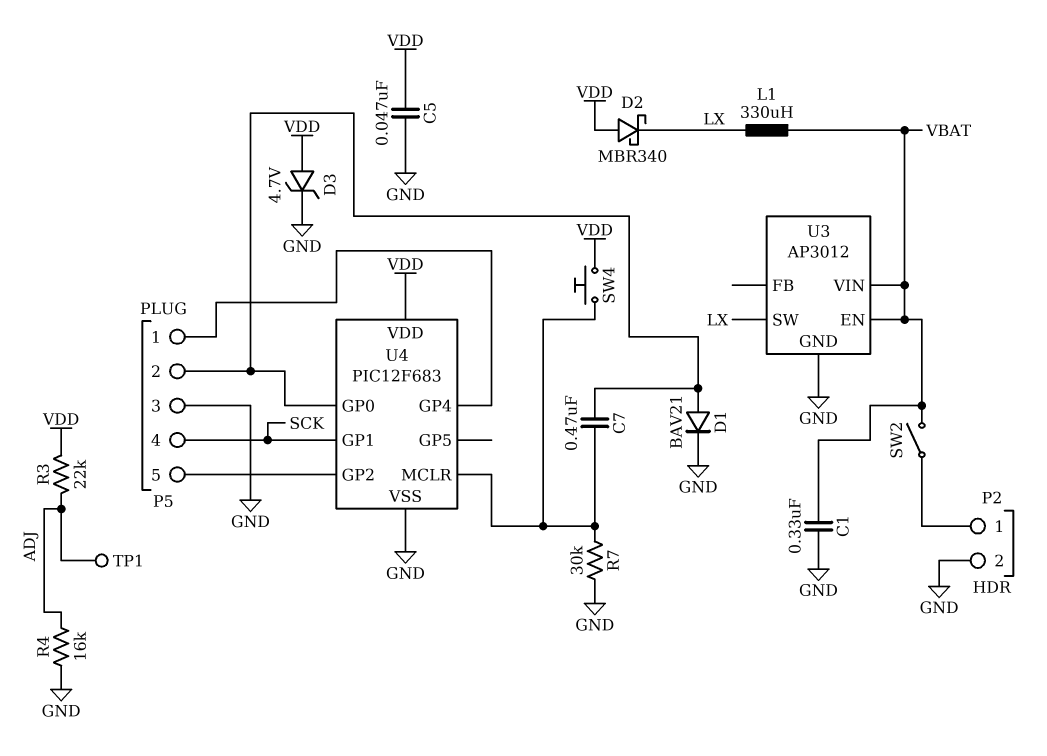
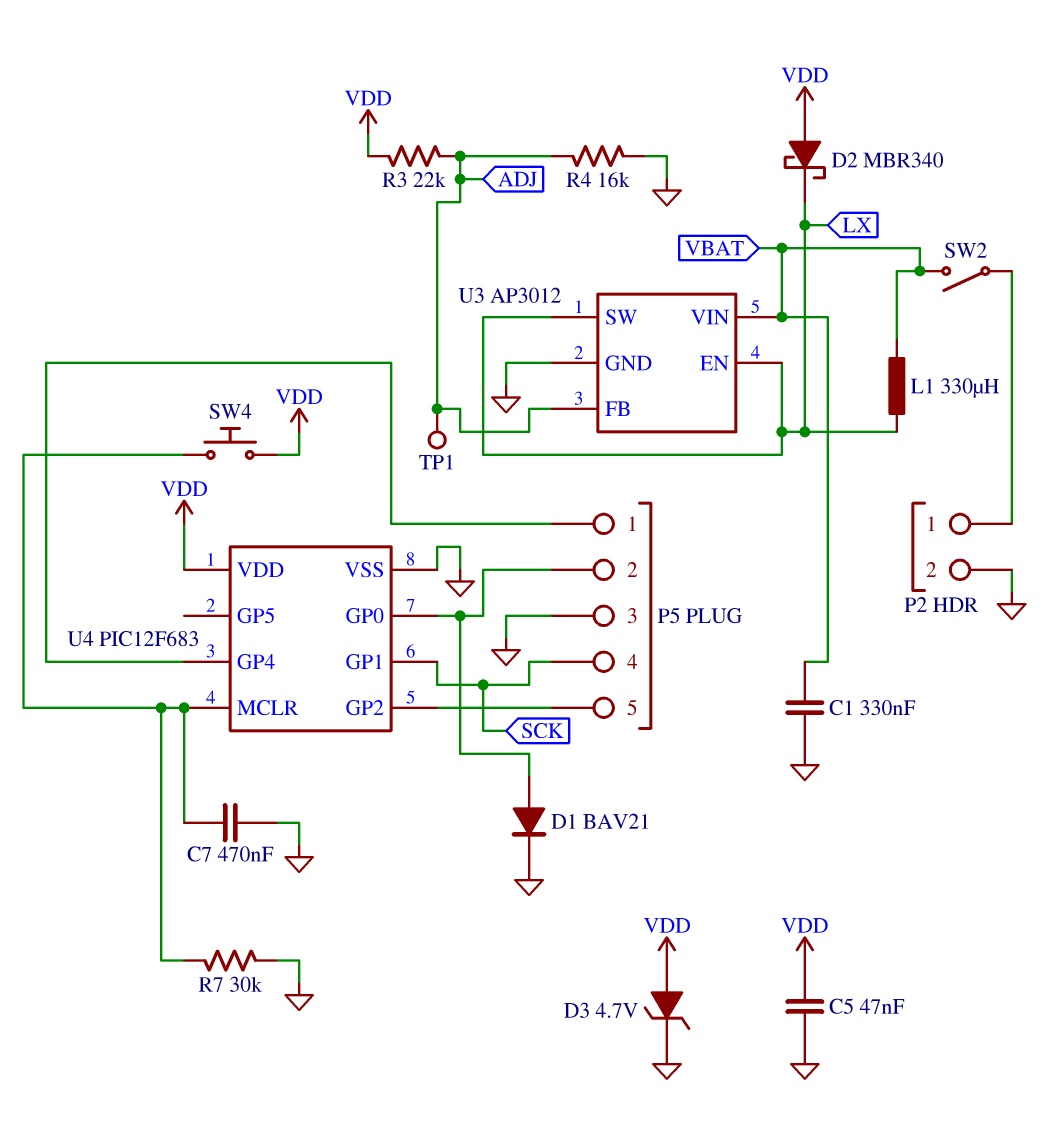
C7: 470nF (P5/2, U4/MCLR) -> 470nF (GND, U4/MCLR)
U3 pin EN: VBAT -> LX
U3 pin FB: none -> ADJ

